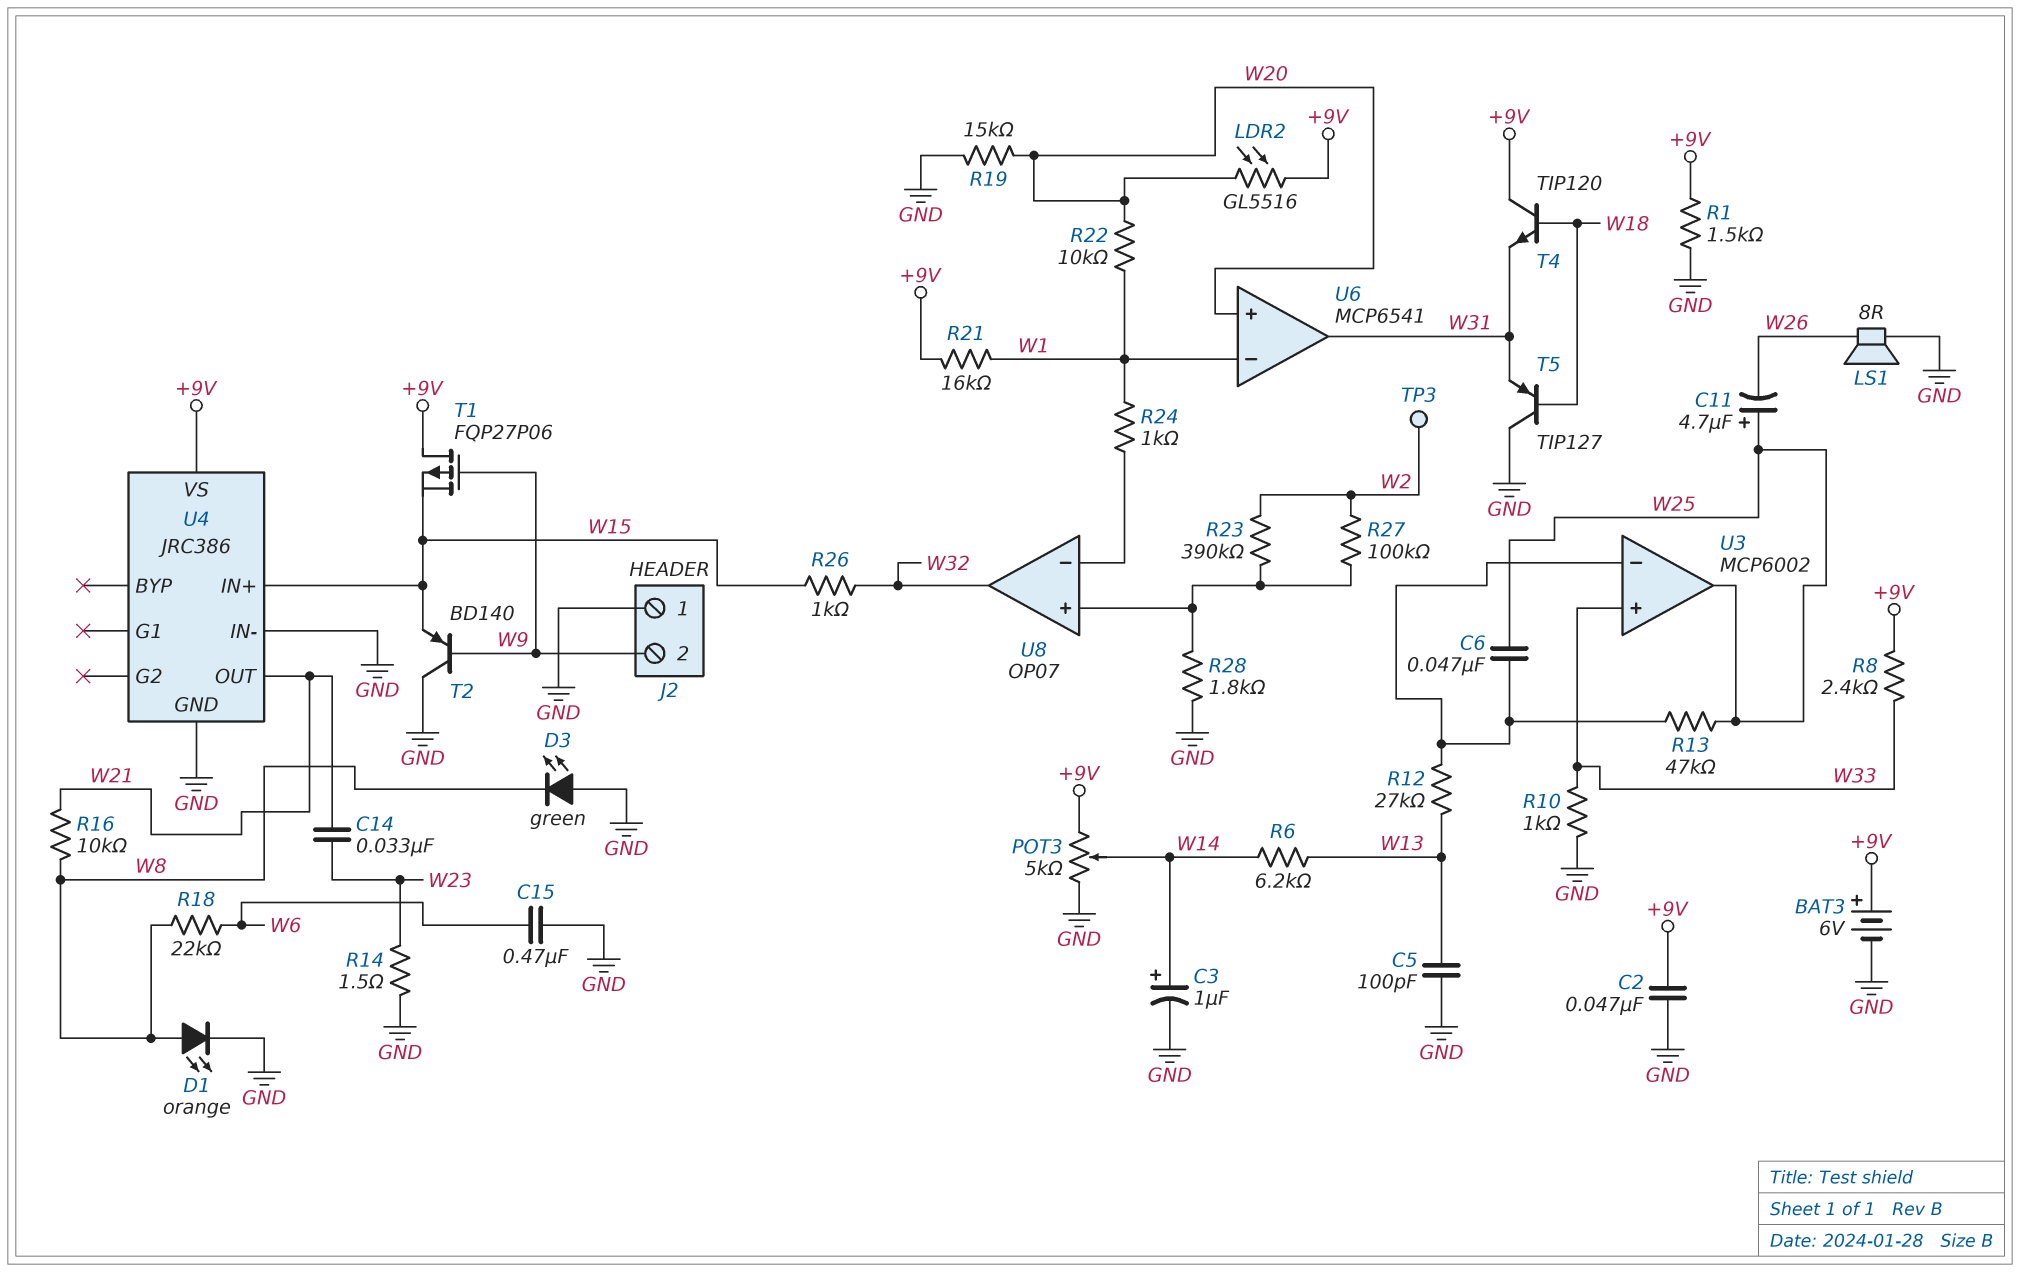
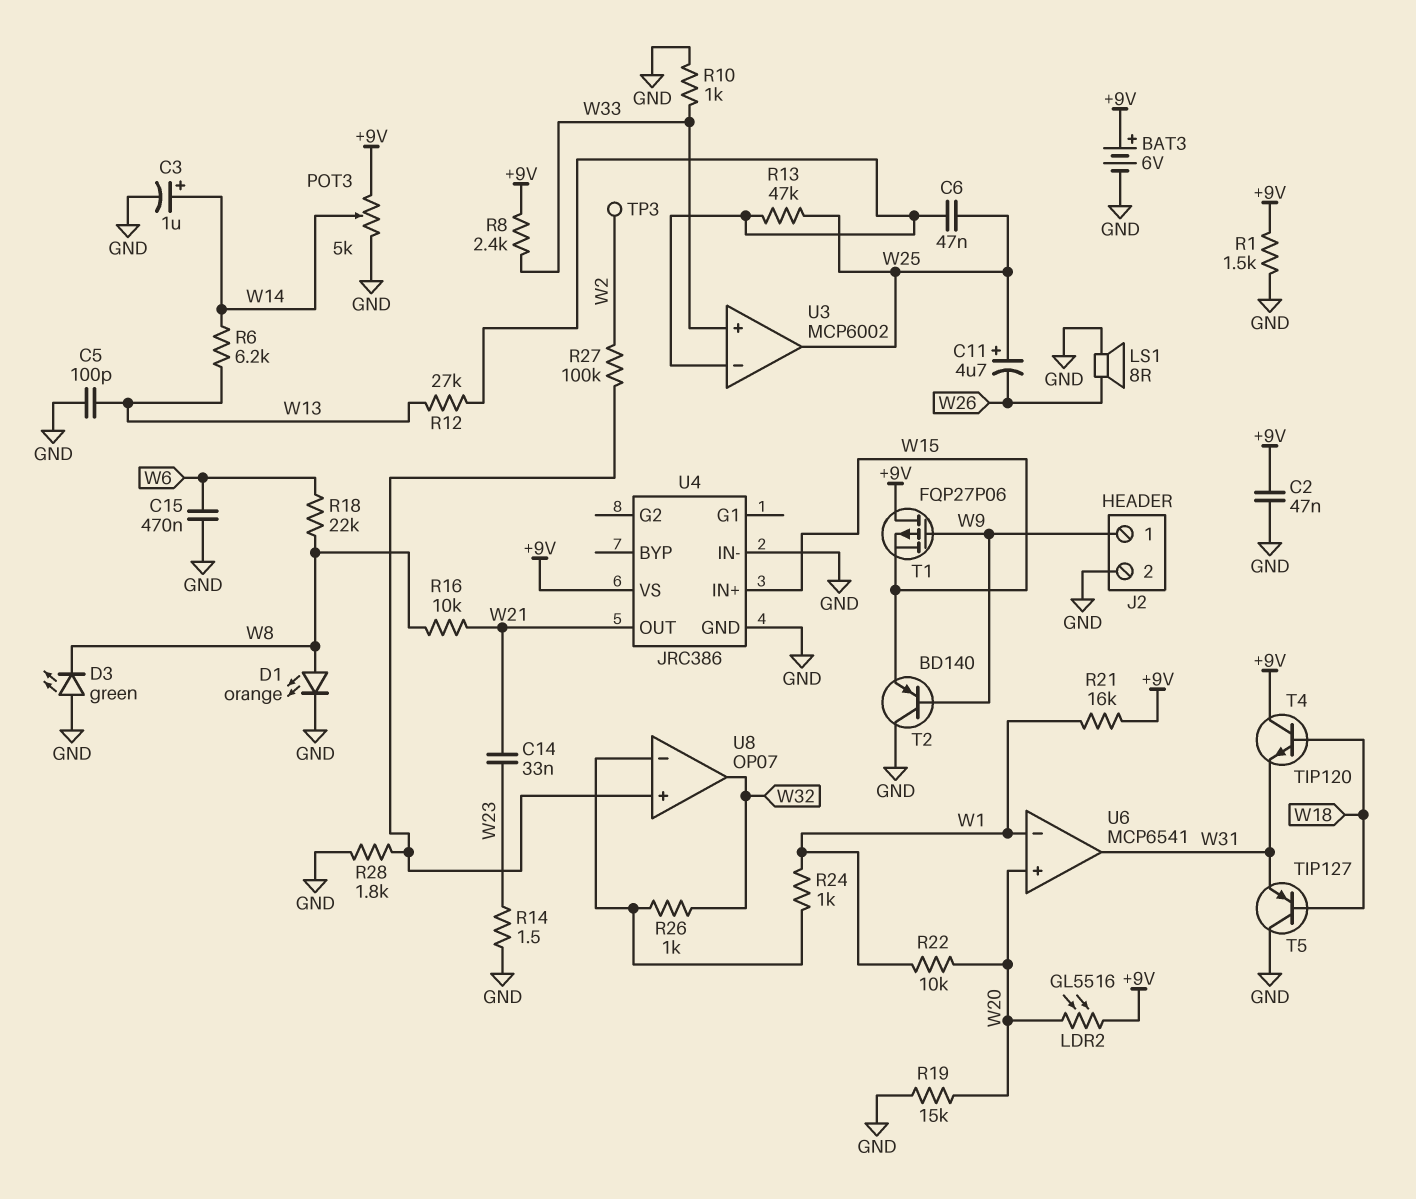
J2 pin 1: GND -> W9
J2 pin 2: W9 -> GND
R23: 390k (U8/in+, W2) -> none
R26: 1k (W15, W32) -> 1k (U8/in-, W32)

